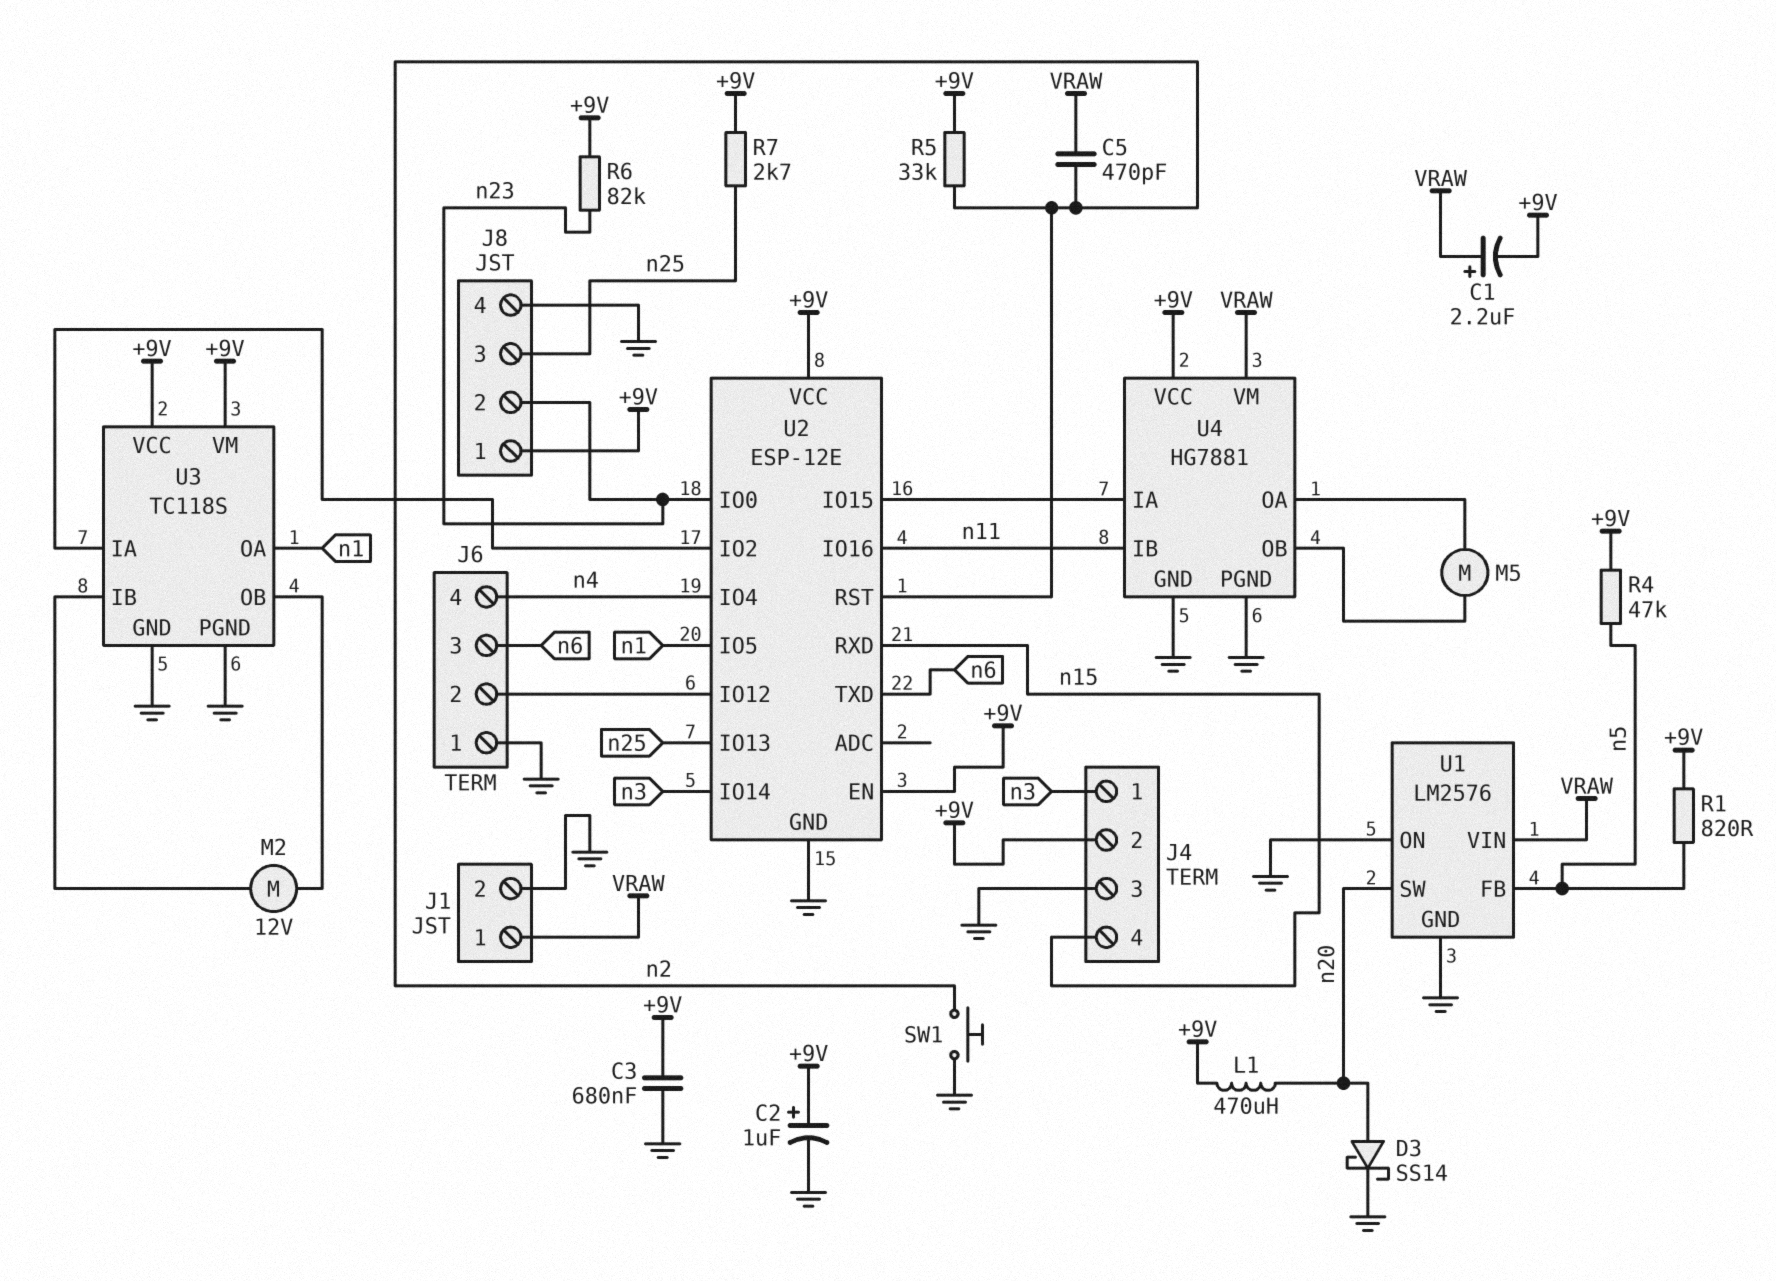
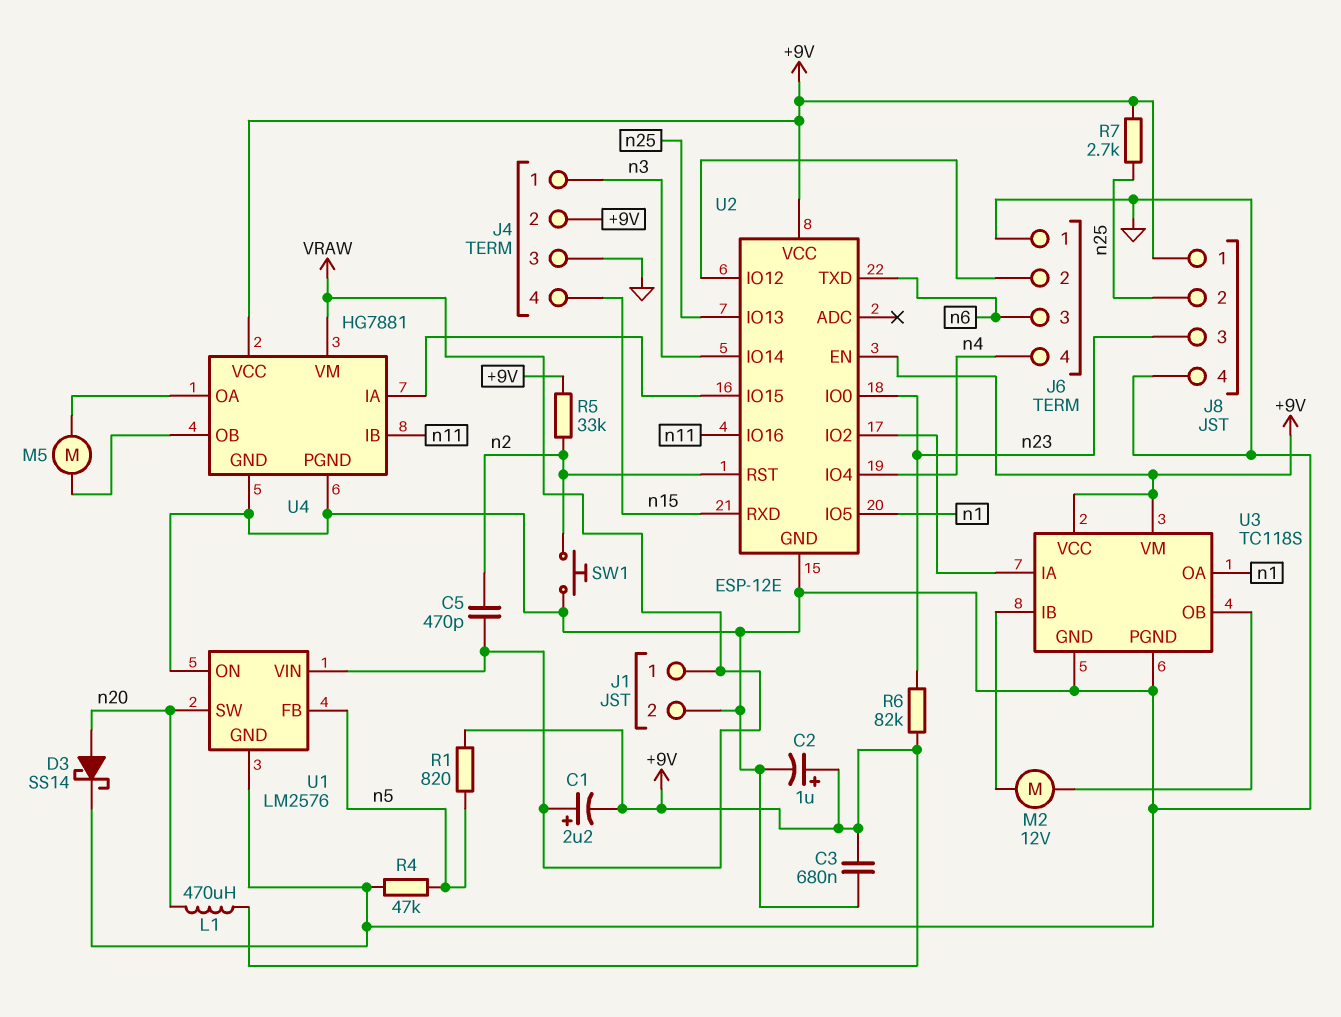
J8 pin 2: n23 -> n25
J8 pin 3: n25 -> n23
R4: 47k (+9V, n5) -> 47k (GND, n5)

